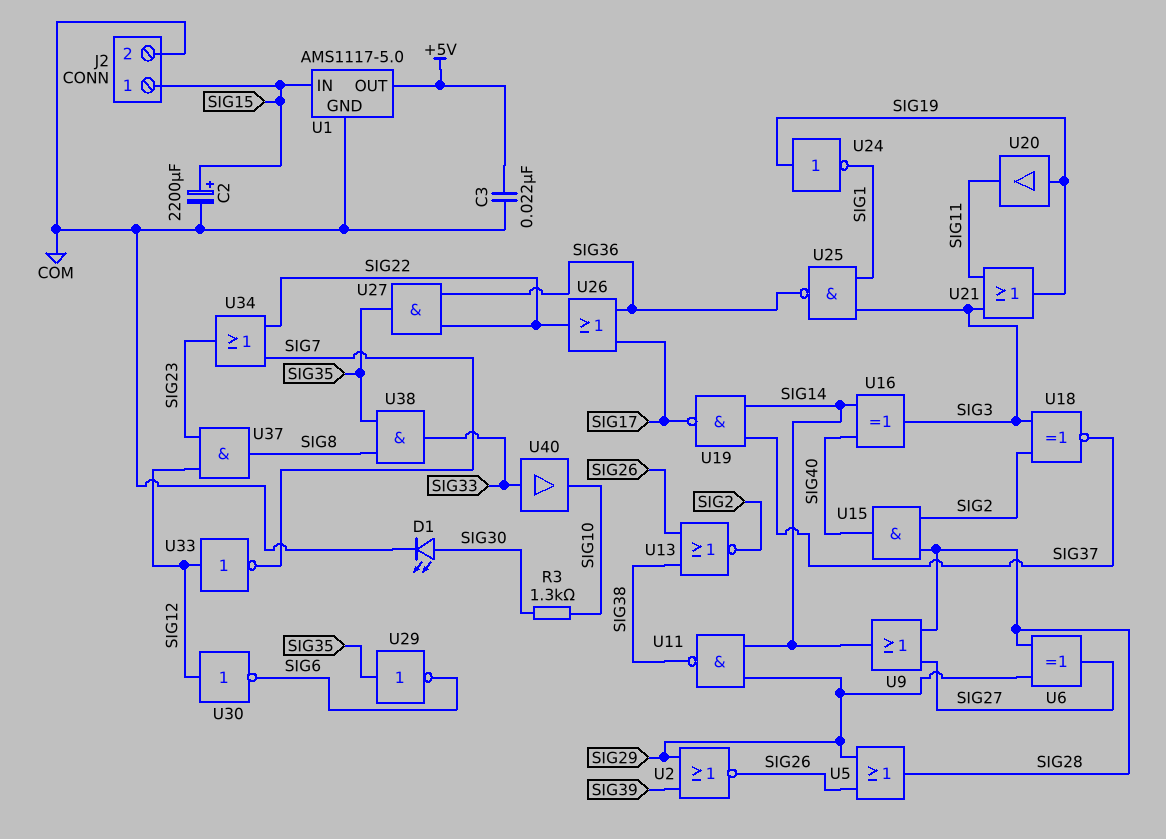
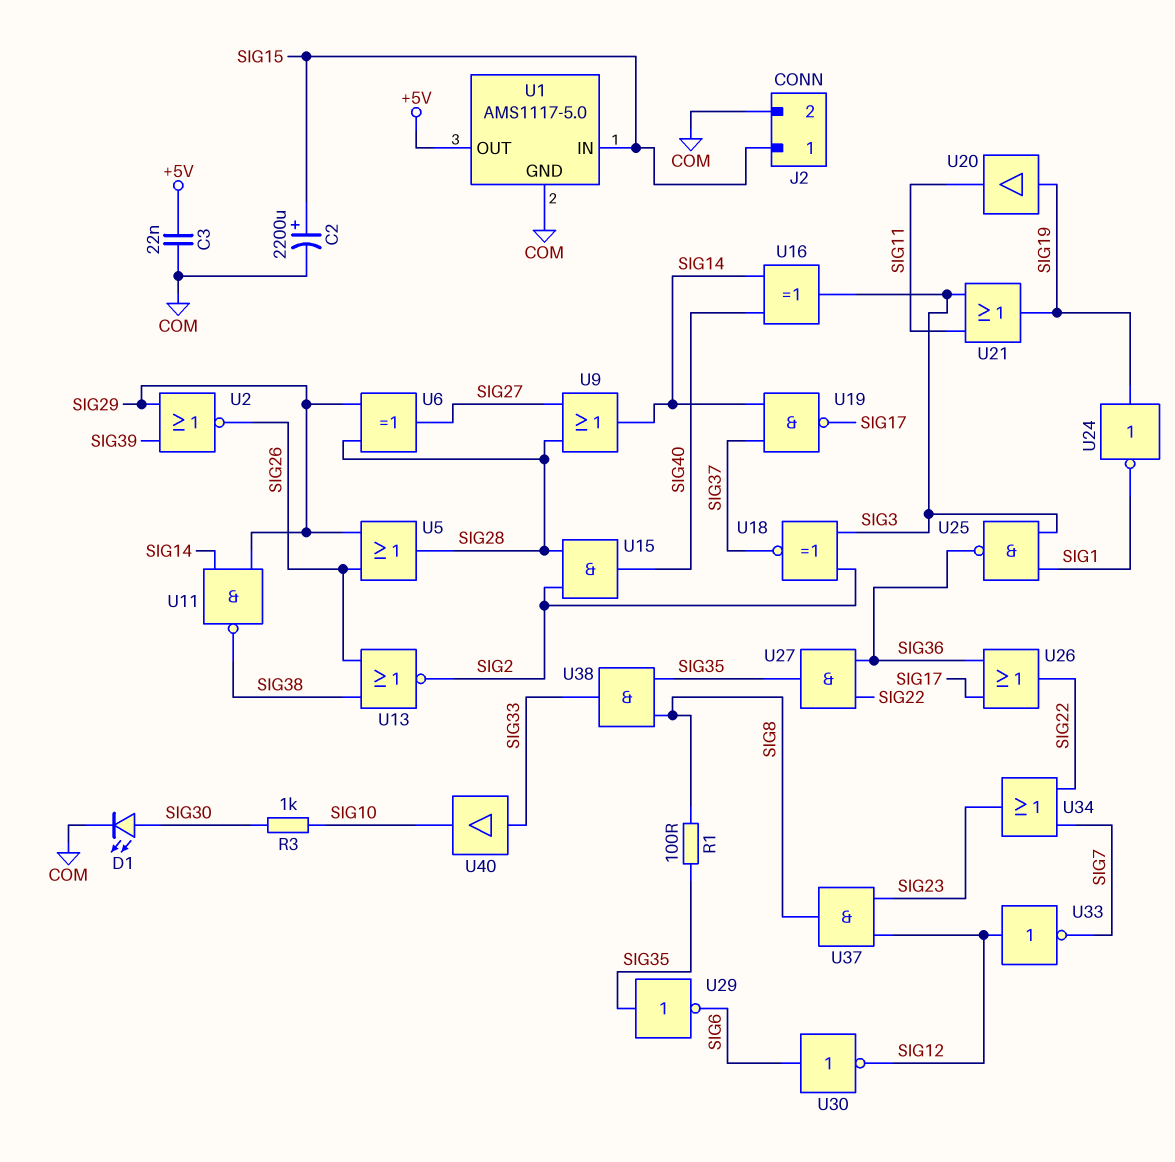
R1: none -> 100 (SIG8, SIG35)
R3: 1.3k (SIG10, SIG30) -> 1k (SIG10, SIG30)
U30: NOT (in SIG12, out SIG6) -> NOT (in SIG6, out SIG12)

